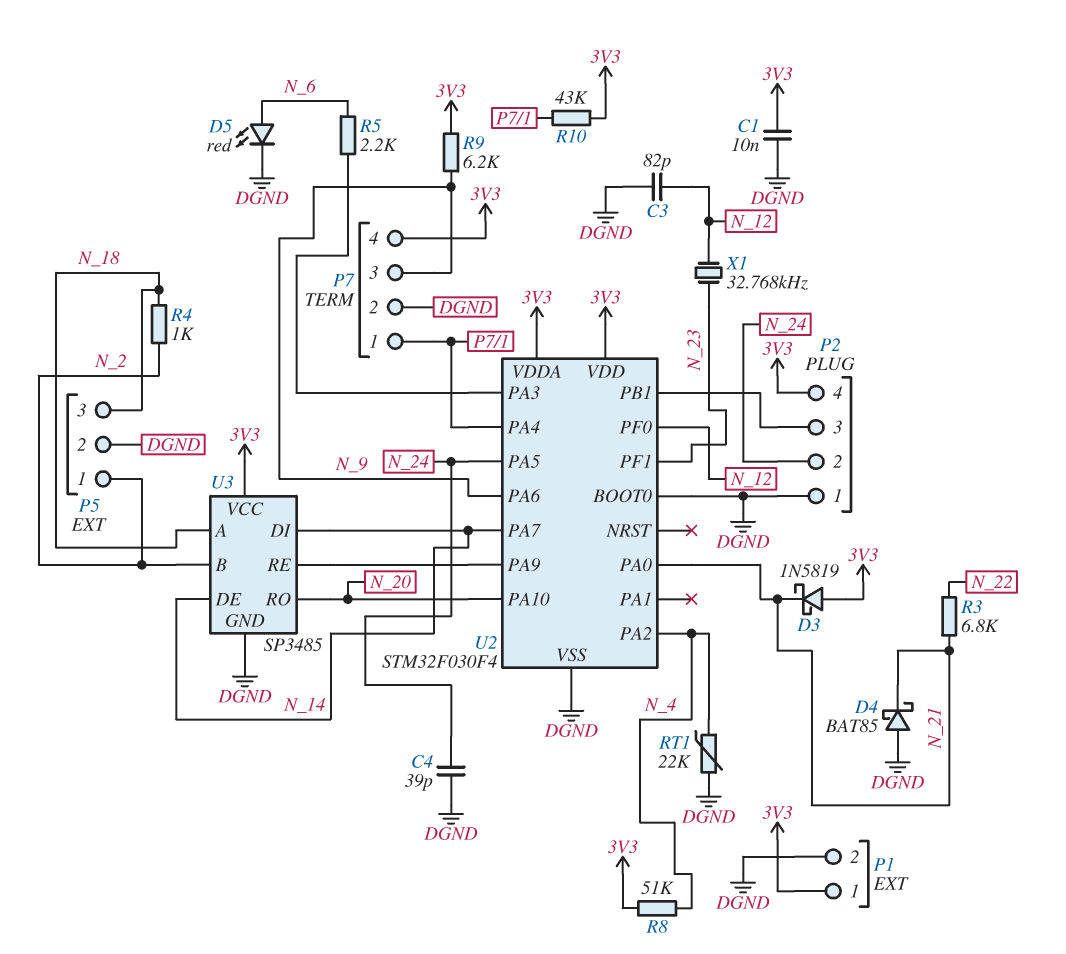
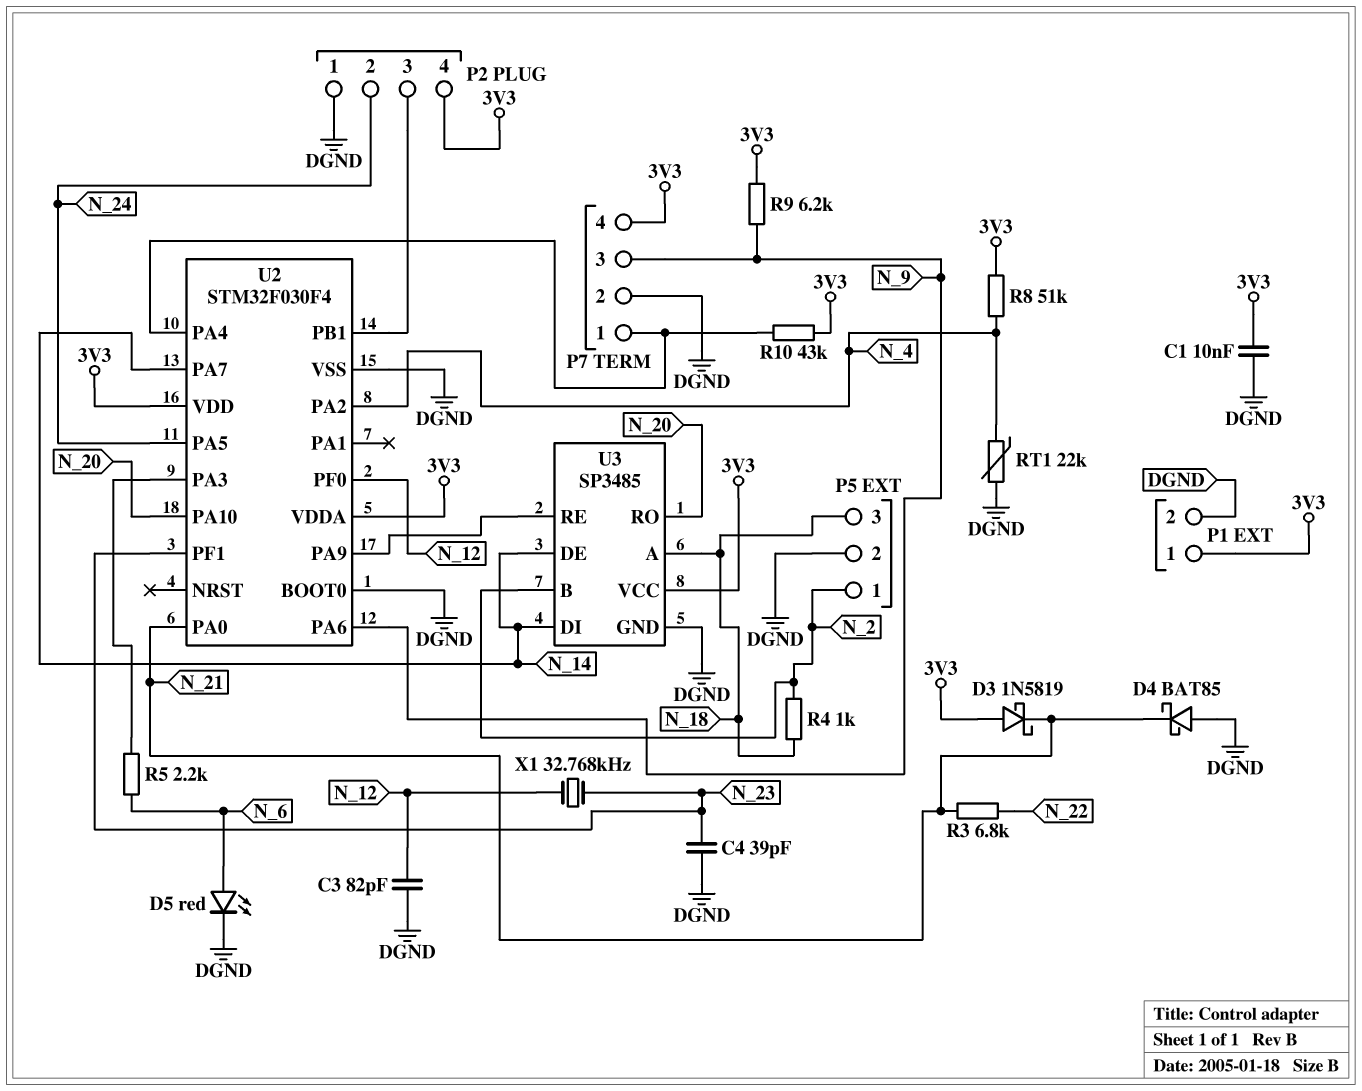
C4: 39pF (DGND, N_24) -> 39pF (DGND, N_23)

